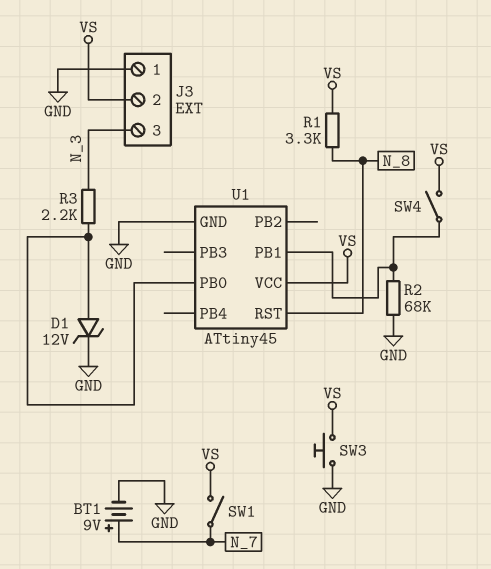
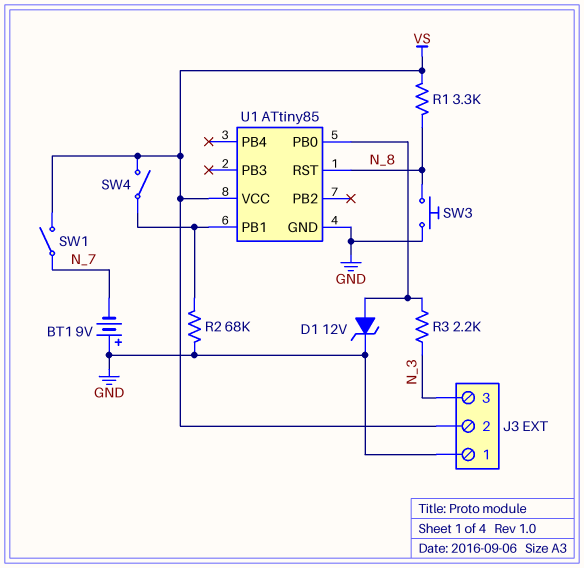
BT1: 9V (plus N_7, minus GND) -> 9V (plus GND, minus N_7)
SW3: button (GND, VS) -> button (GND, N_8)
U1: ATtiny45 -> ATtiny85

